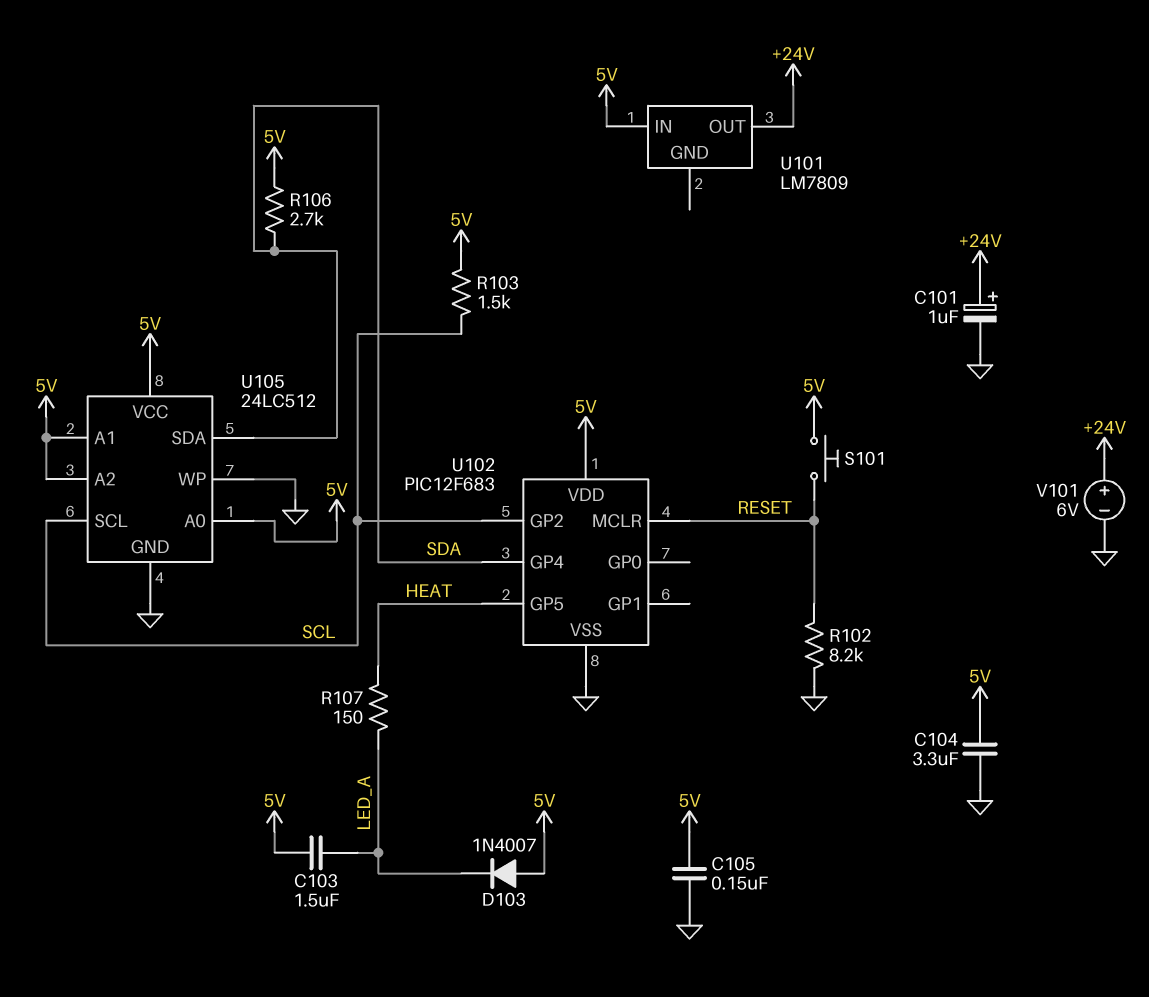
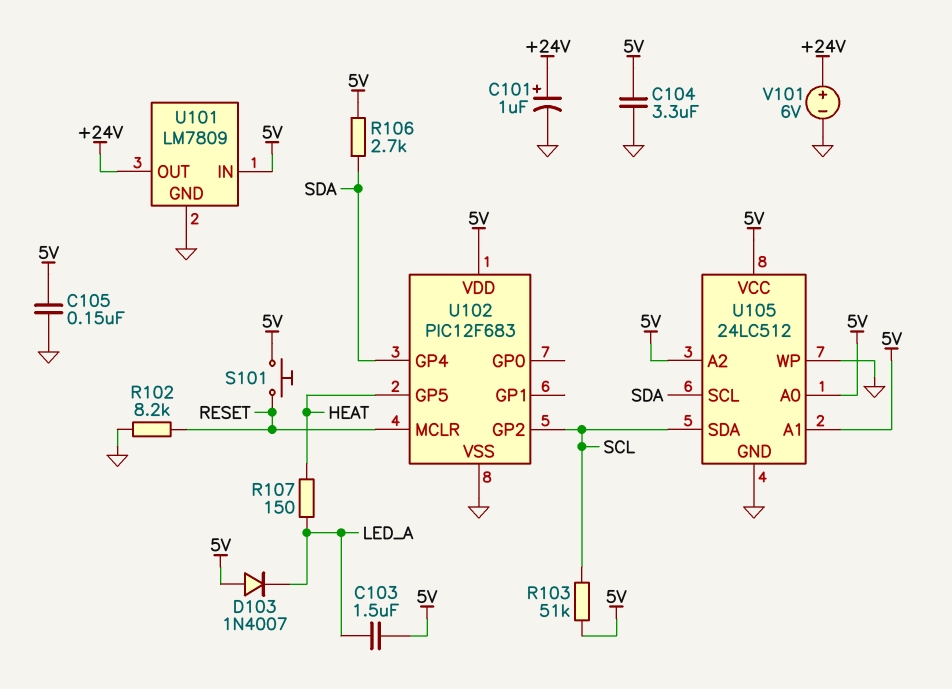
R103: 1.5k (5V, SCL) -> 51k (5V, SCL)
U101 pin GND: none -> GND
U105 pin SCL: SCL -> SDA
U105 pin SDA: SDA -> SCL

